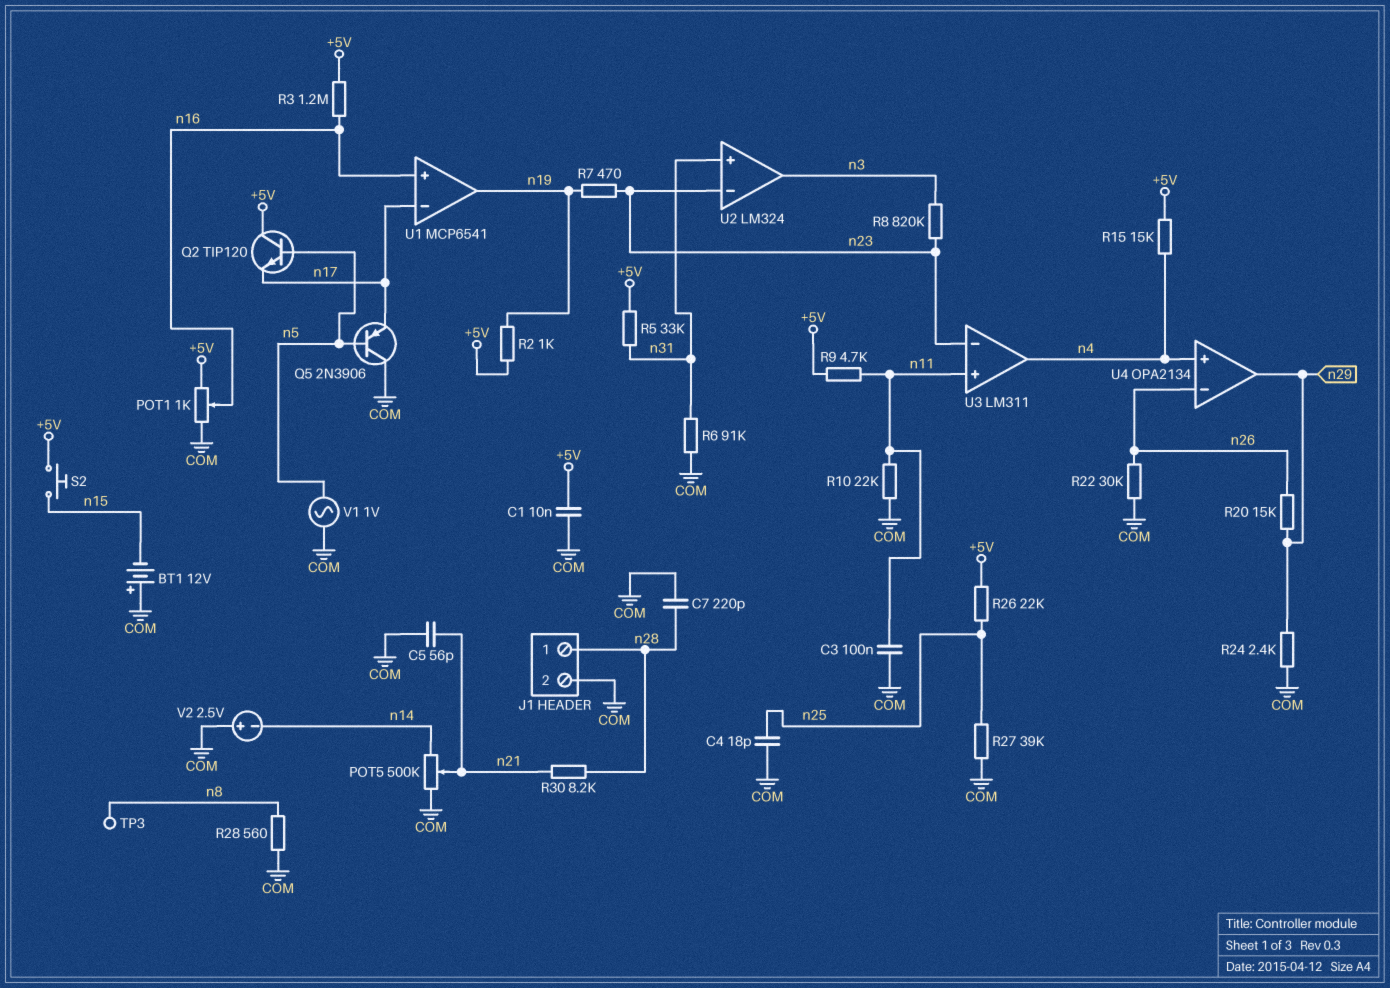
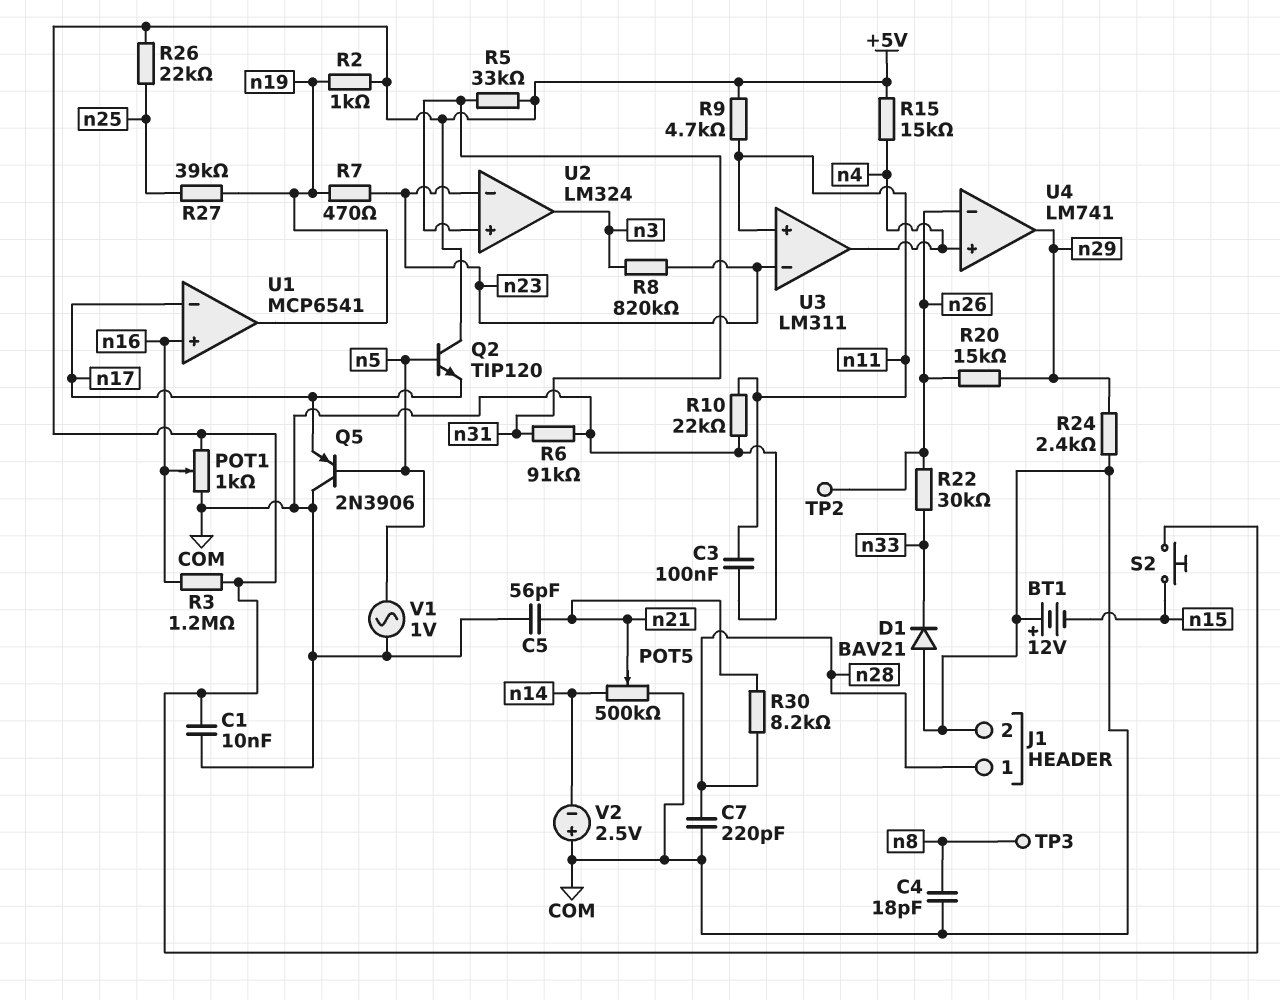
C4: 18pF (COM, n25) -> 18pF (COM, n8)
D1: none -> diode BAV21 (A COM, K n33)
R22: 30k (COM, n26) -> 30k (n26, n33)
R27: 39k (COM, n25) -> 39k (n19, n25)
R28: 560 (COM, n8) -> none
TP2: none -> test point (n26)
U4: OPA2134 -> LM741

